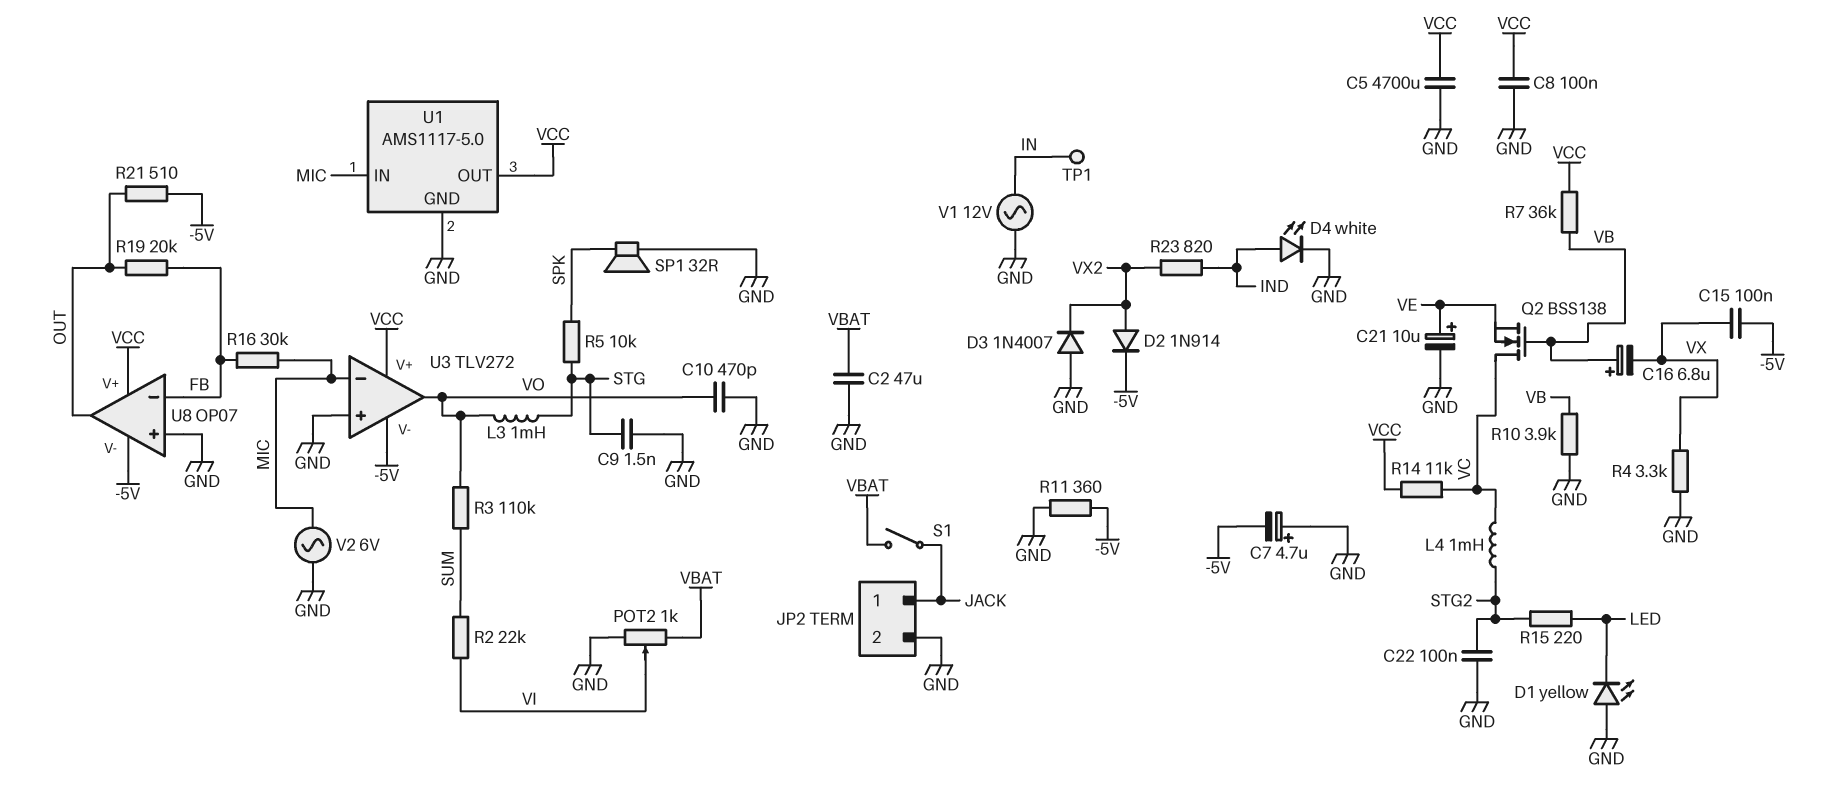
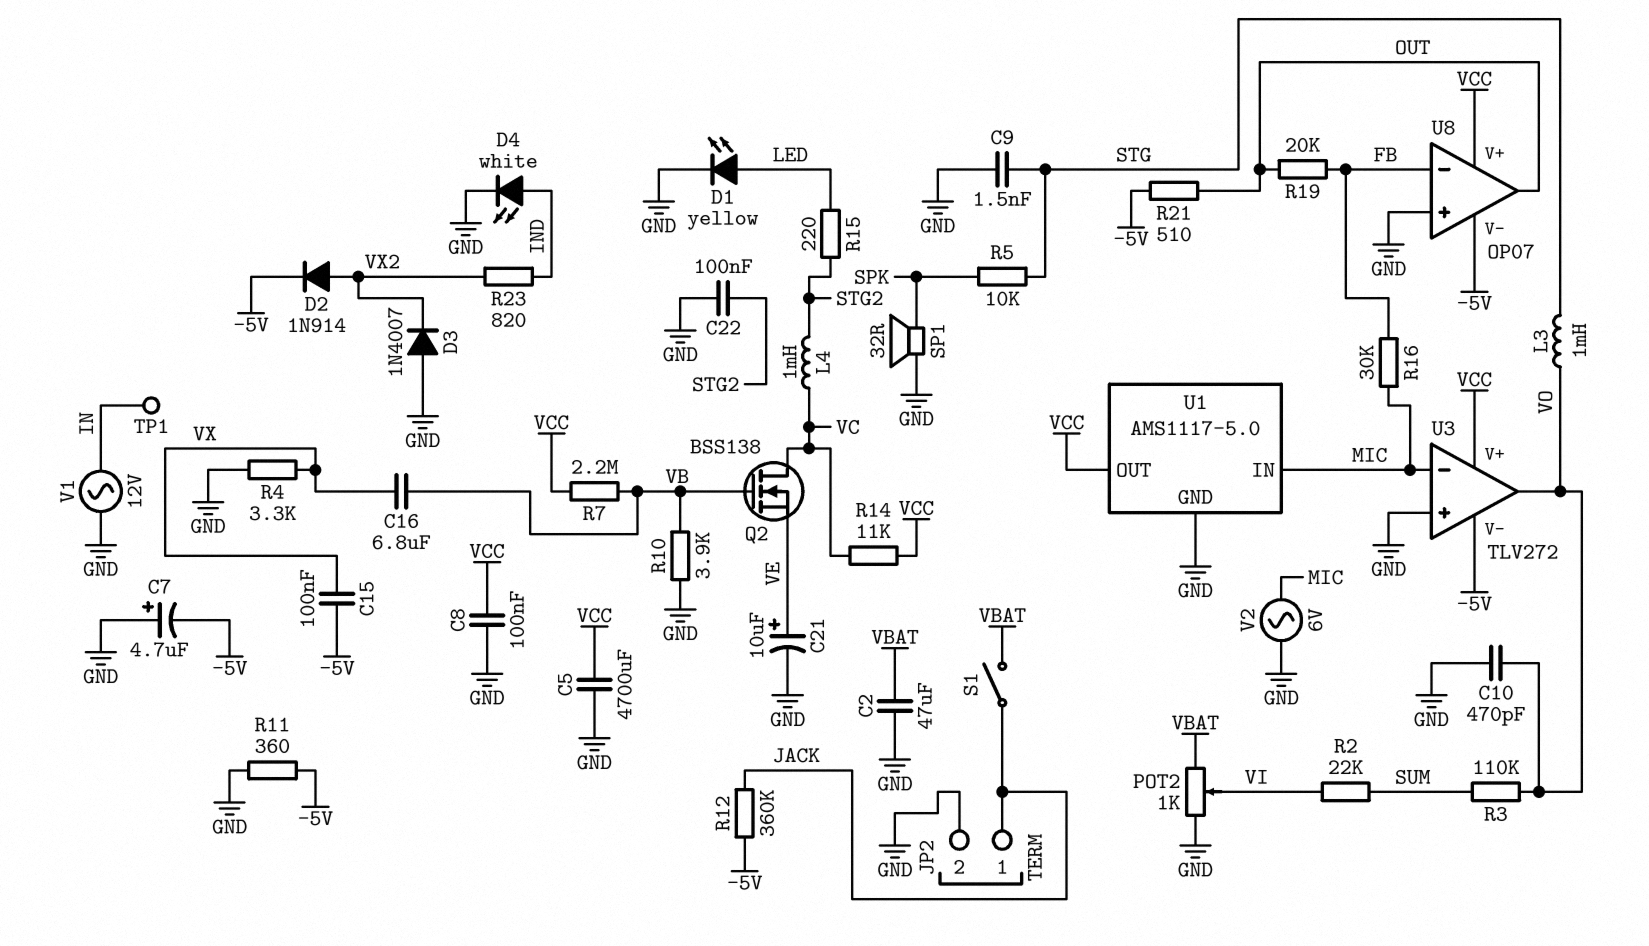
C16: 6.8uF (plus VB, minus VX) -> 6.8uF (VB, VX)
D1: LED yellow (A GND, K LED) -> LED yellow (A LED, K GND)
R7: 36k (VB, VCC) -> 2.2M (VB, VCC)
R12: none -> 360k (-5V, JACK)

